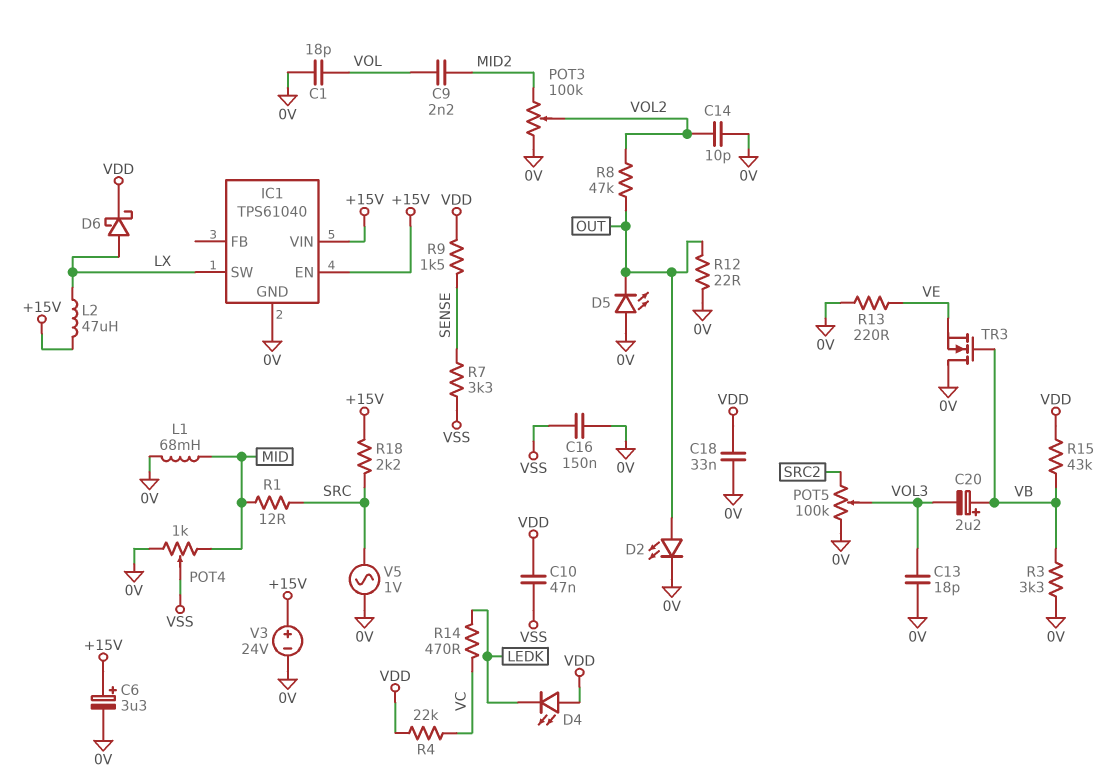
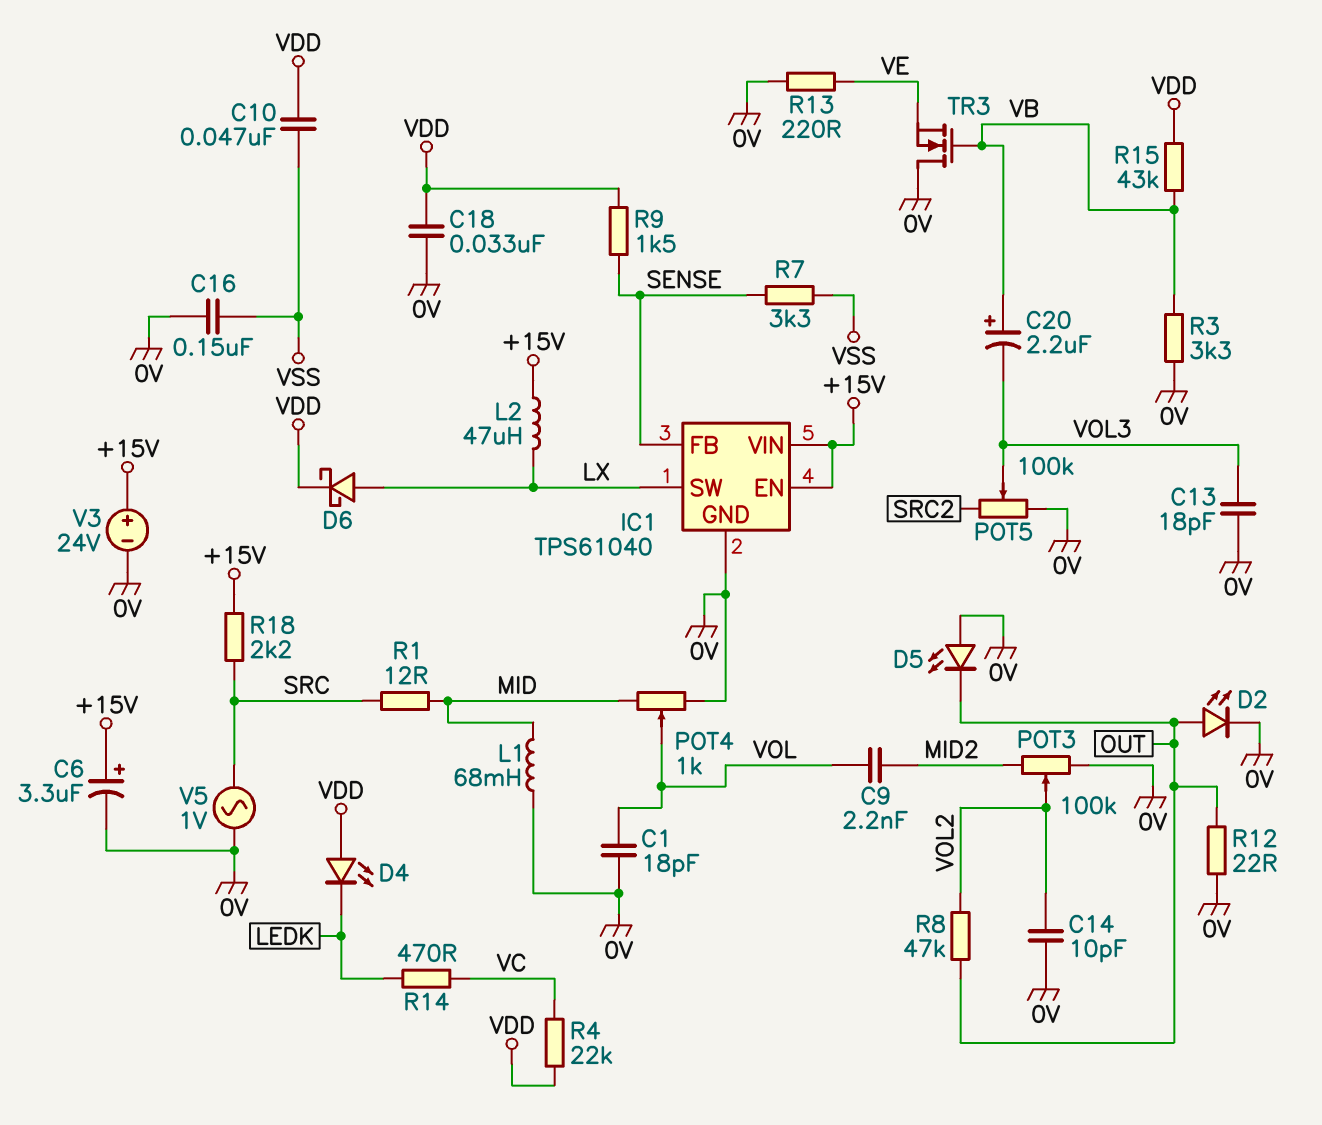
IC1 pin FB: none -> SENSE
POT4: 1k (0V, MID, wiper VSS) -> 1k (0V, MID, wiper VOL)

